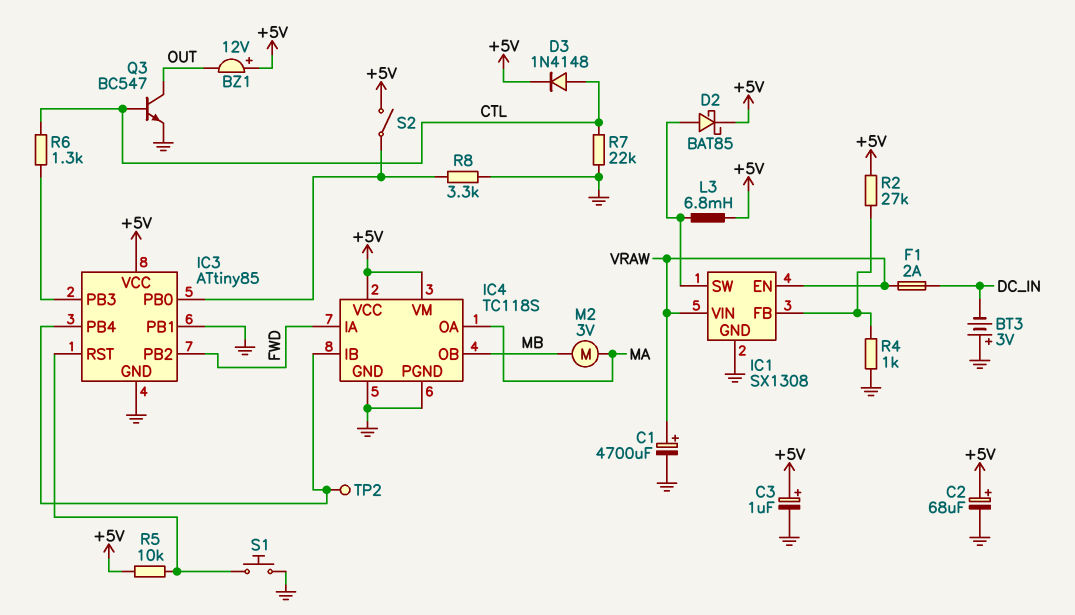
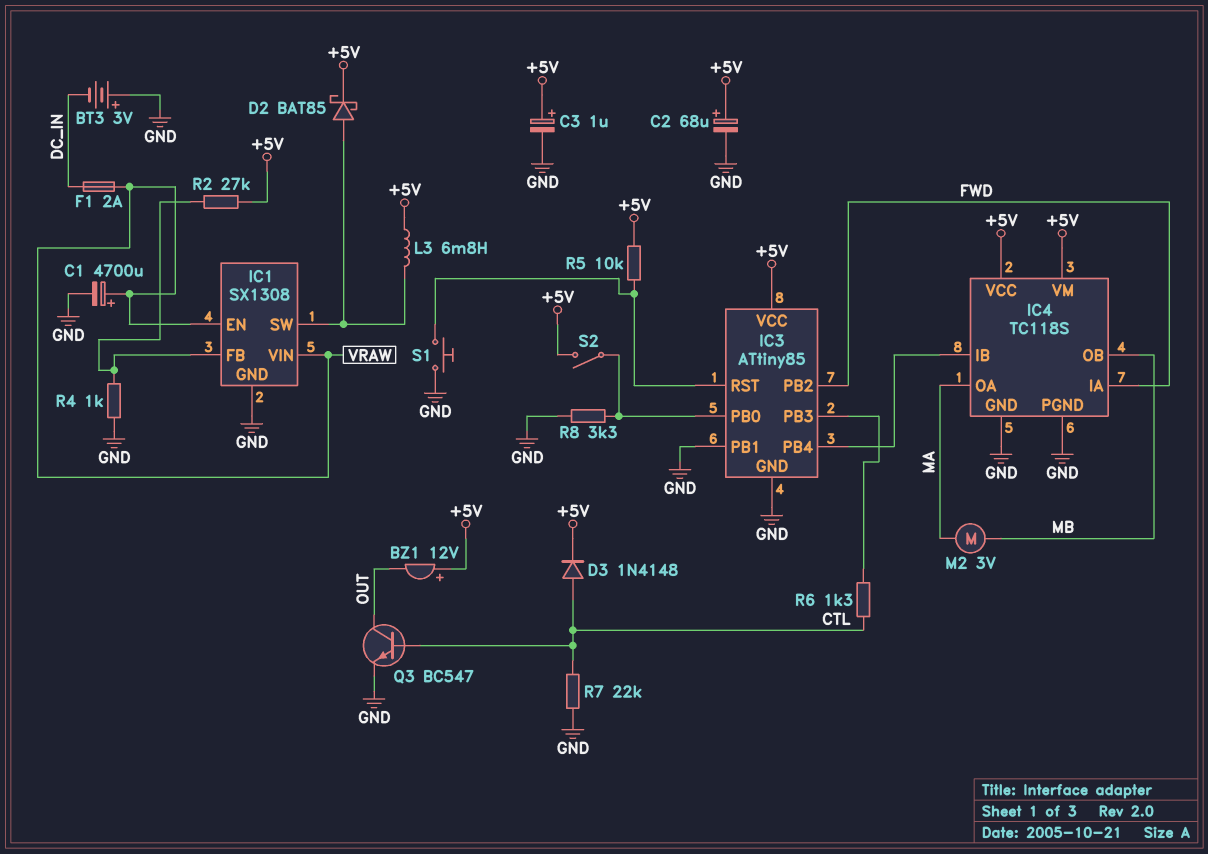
TP2: test point (IC3/PB4) -> none

